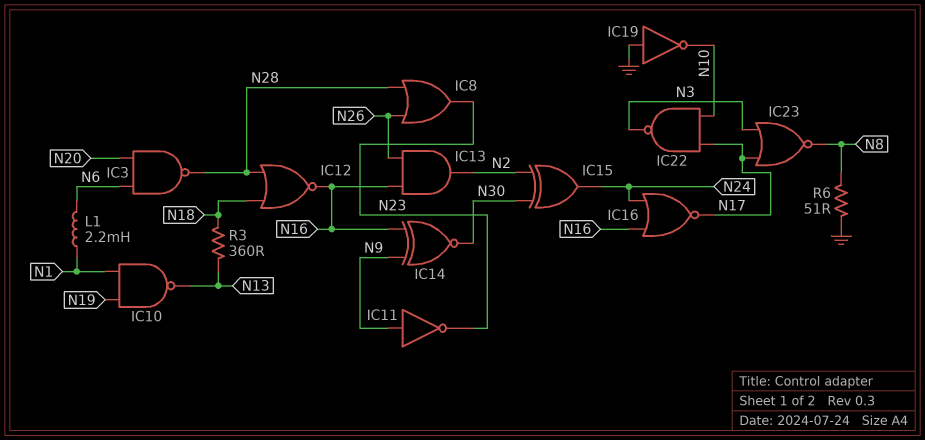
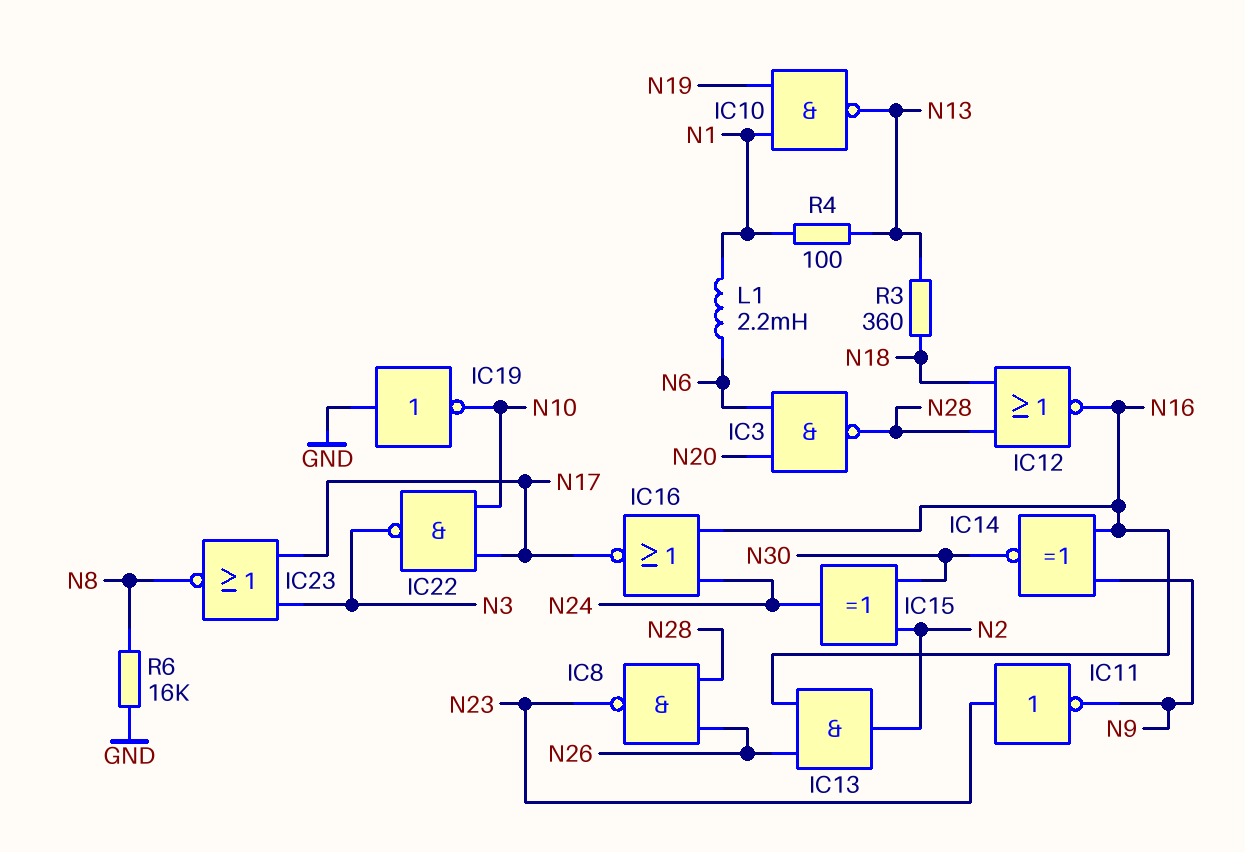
IC8: OR (in N26, in N28, out N23) -> NAND (in N26, in N28, out N23)
IC11: NOT (in N9, out N23) -> NOT (in N23, out N9)
R4: none -> 100 (N1, N13)
R6: 51 (GND, N8) -> 16k (GND, N8)

